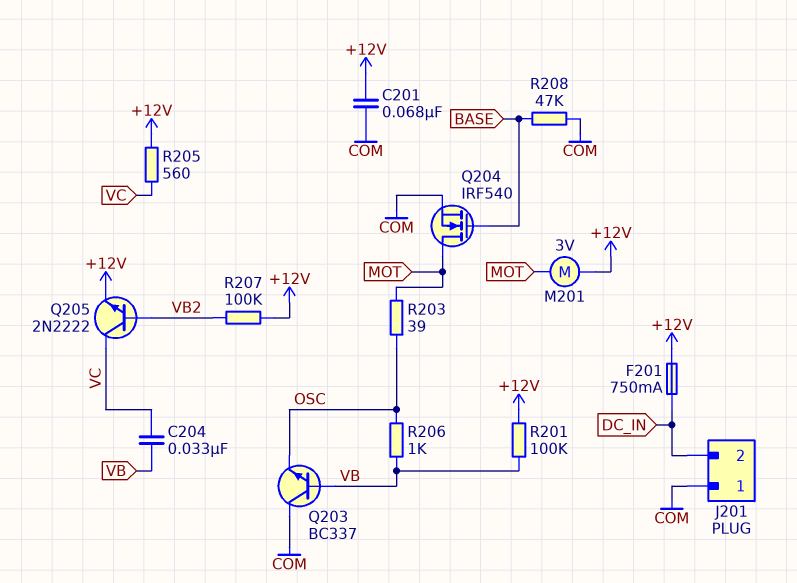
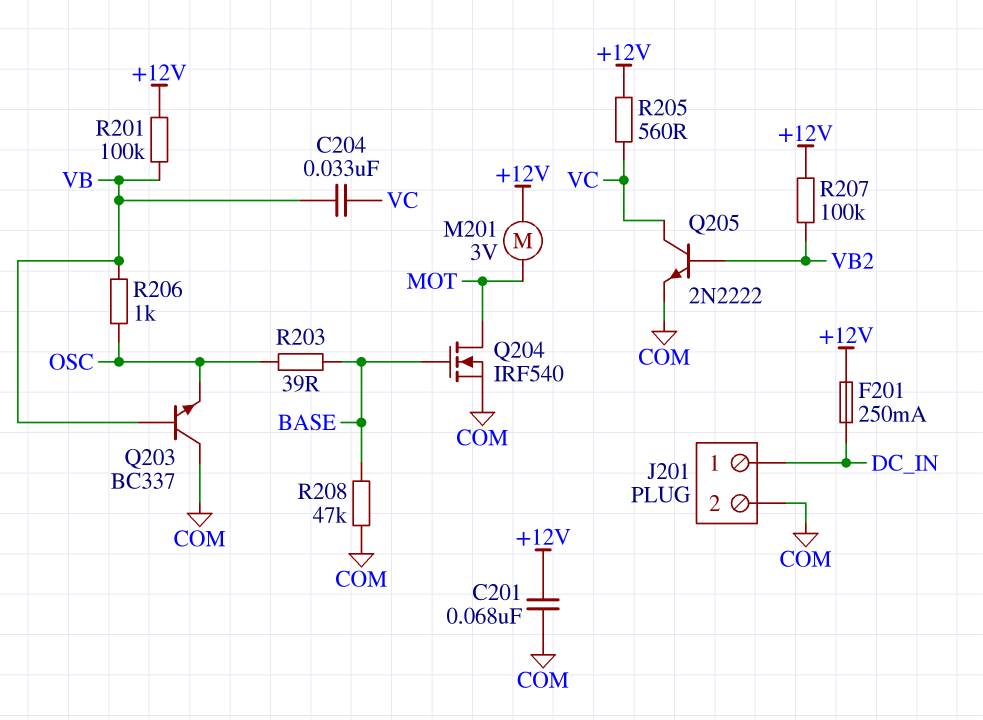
F201: 750mA (+12V, DC_IN) -> 250mA (+12V, DC_IN)
J201 pin 1: COM -> DC_IN
J201 pin 2: DC_IN -> COM
Q205: NPN 2N2222 (B VB2, C VC, E +12V) -> NPN 2N2222 (B VB2, C VC, E COM)
R203: 39 (MOT, OSC) -> 39 (BASE, OSC)

